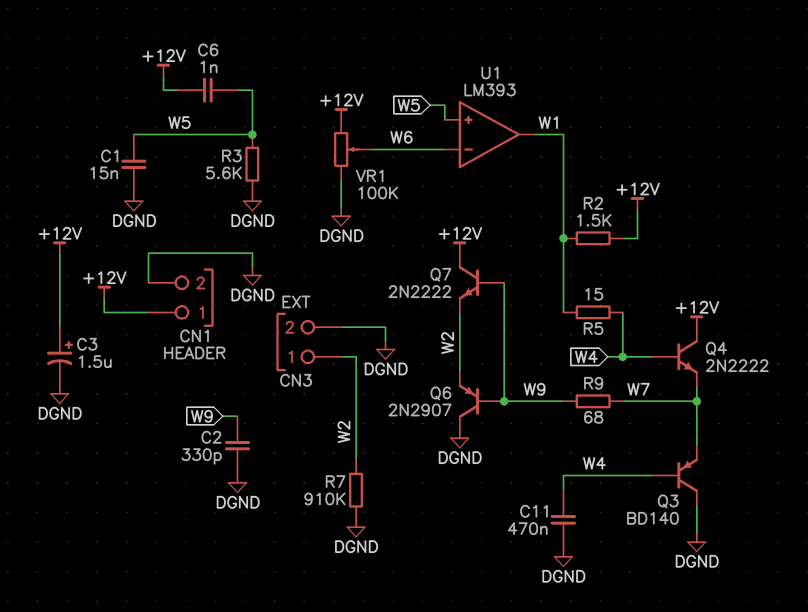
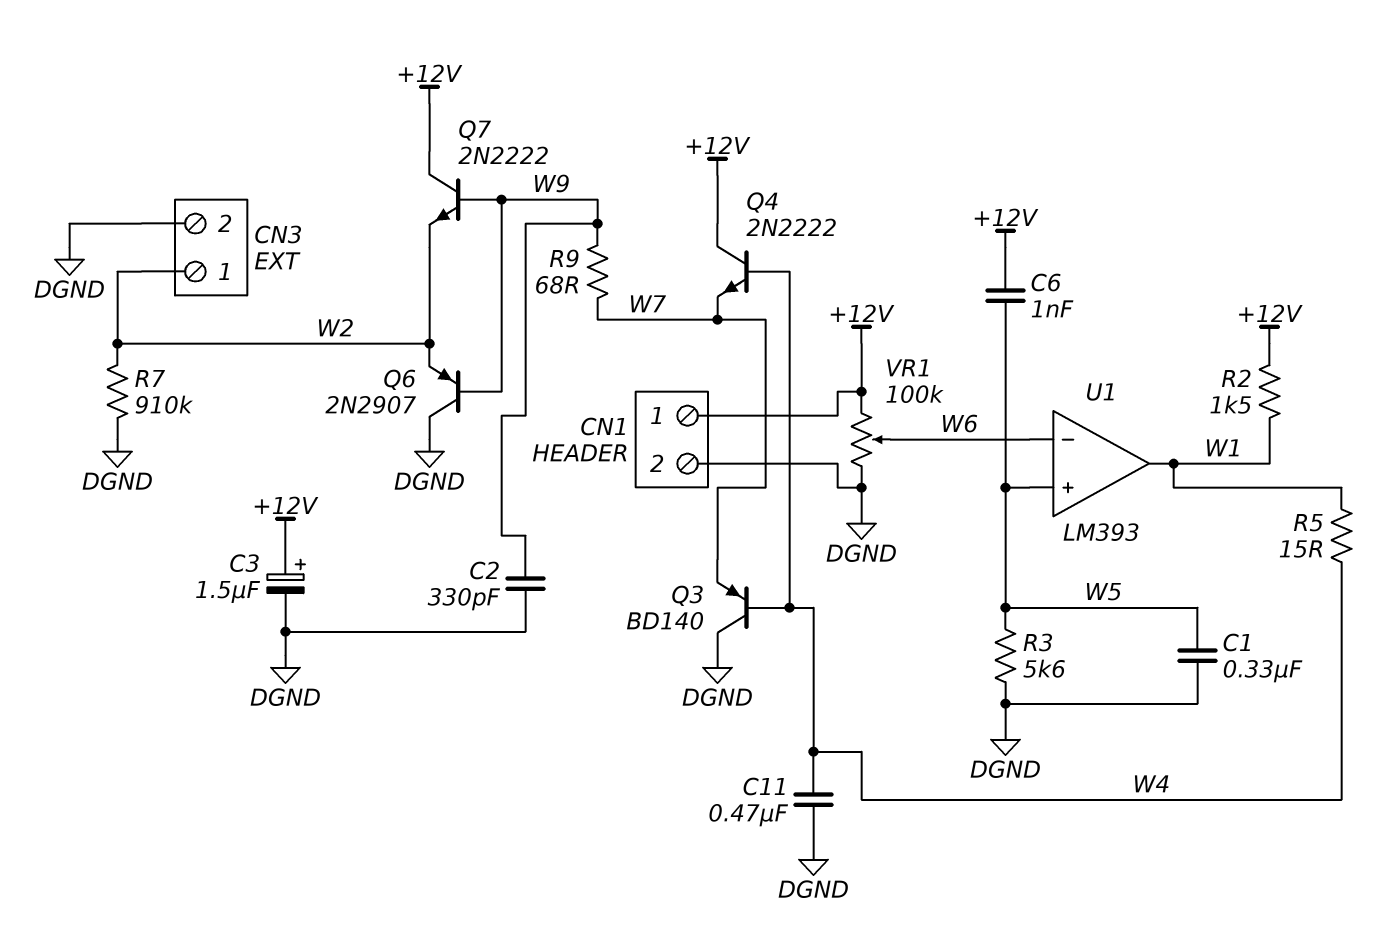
C1: 15nF (DGND, W5) -> 330nF (DGND, W5)

